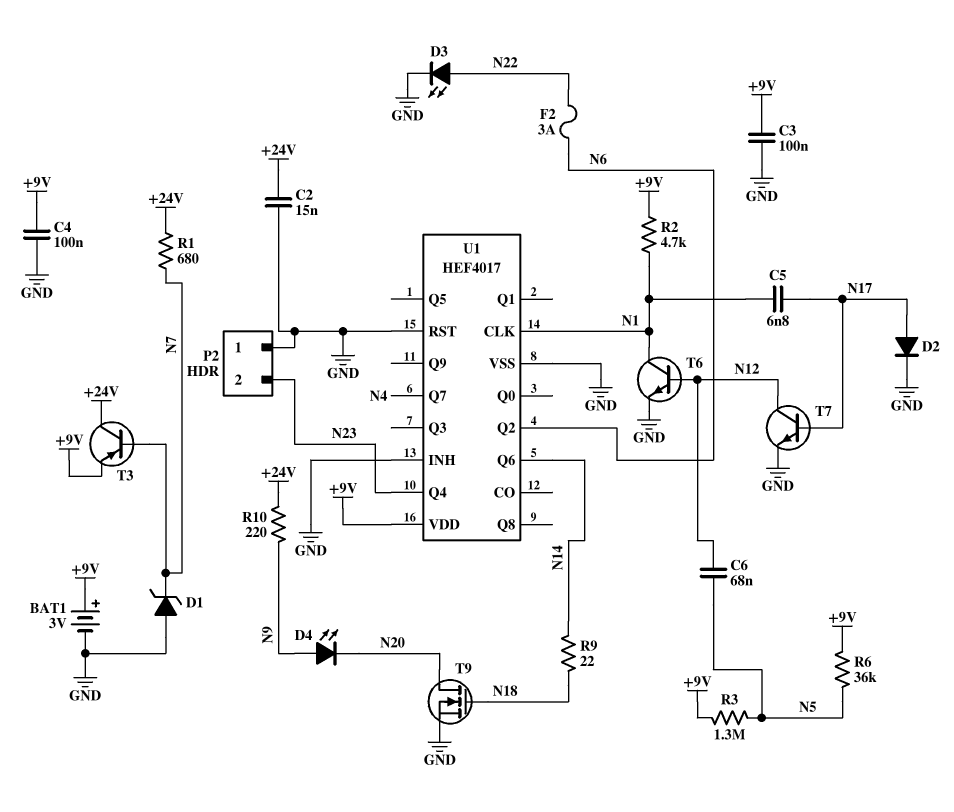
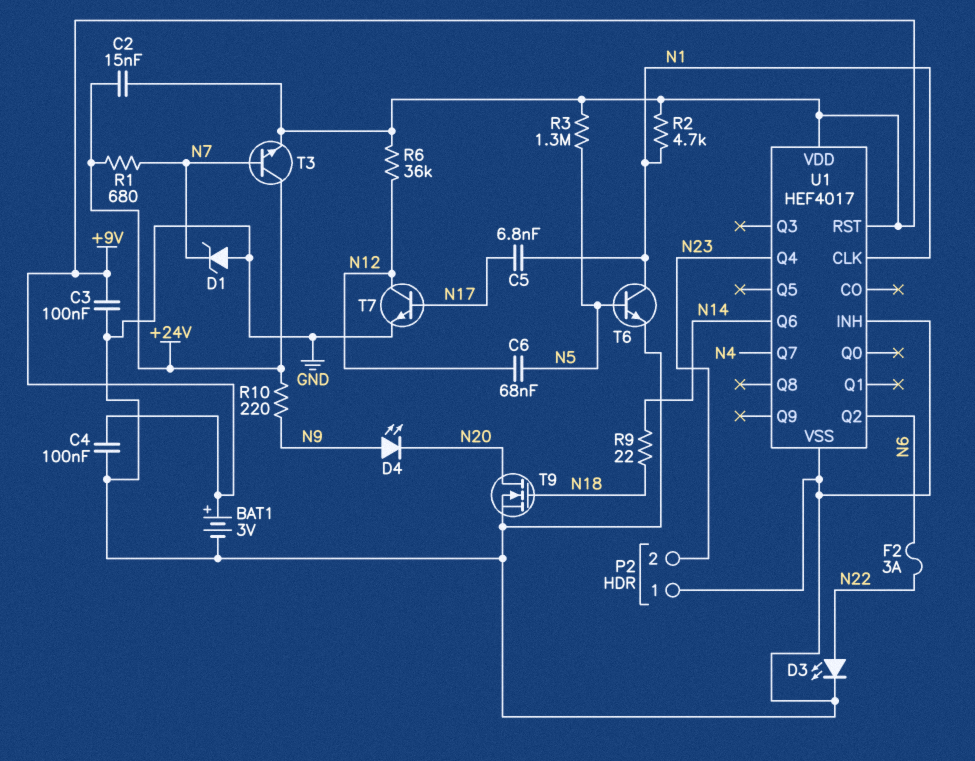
C2: 15nF (+24V, GND) -> 15nF (+9V, +24V)
D2: diode (A N17, K GND) -> none
R6: 36k (+9V, N5) -> 36k (+9V, N12)
T3: PNP (B N7, C +24V, E +9V) -> NPN (B N7, C +24V, E +9V)
T6: NPN (B N12, C N1, E GND) -> NPN (B N5, C N1, E GND)
U1 pin RST: GND -> +9V

